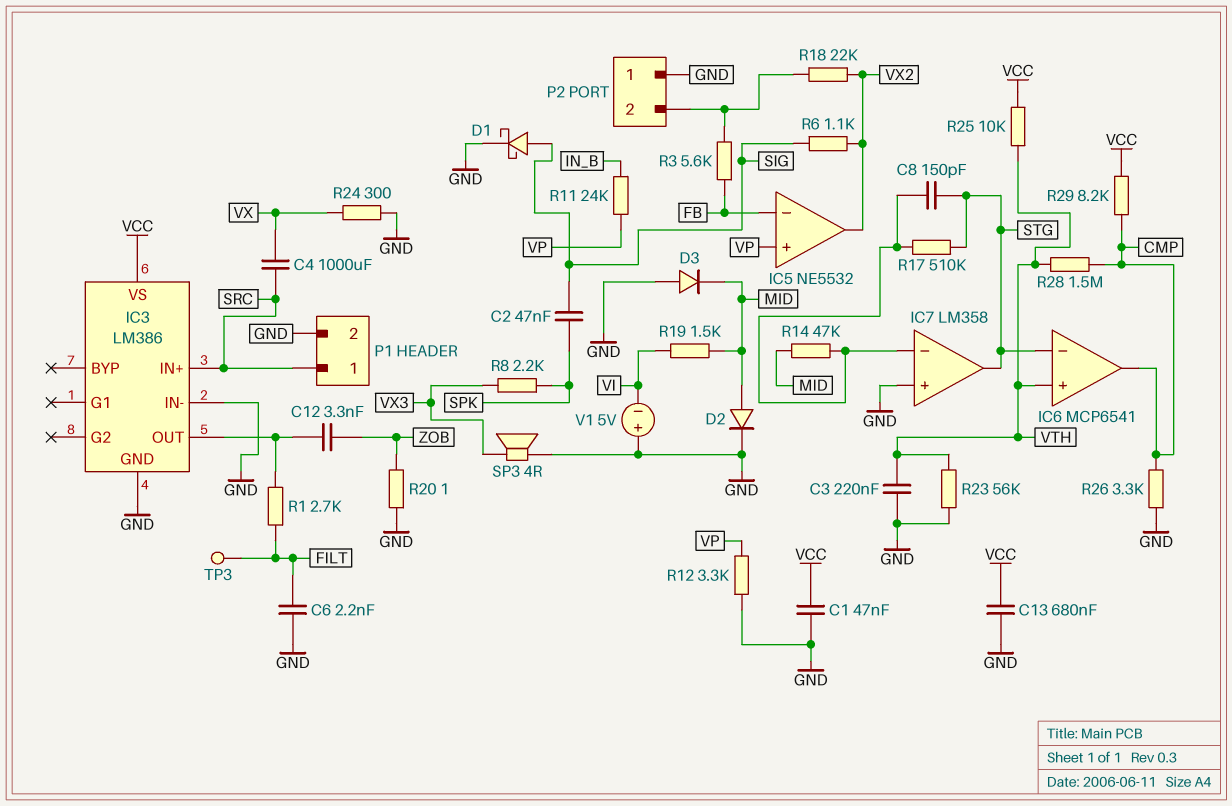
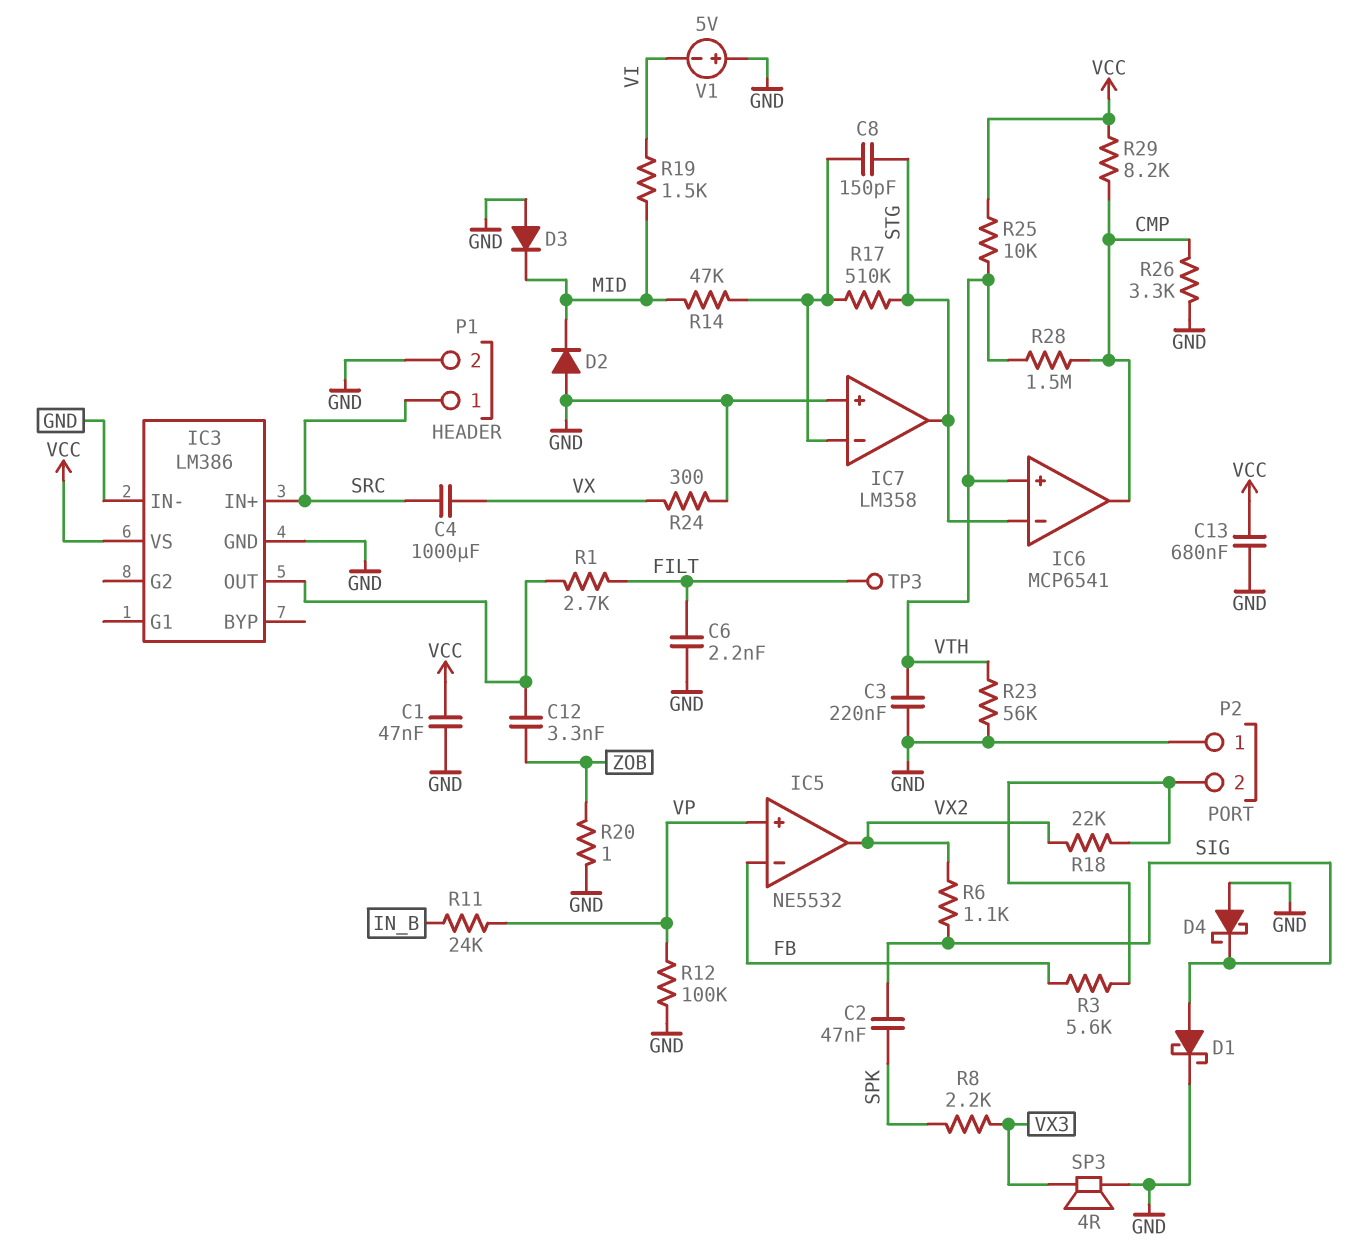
D2: diode (A MID, K GND) -> diode (A GND, K MID)
D4: none -> schottky (A GND, K SIG)
R12: 3.3k (GND, VP) -> 100k (GND, VP)

